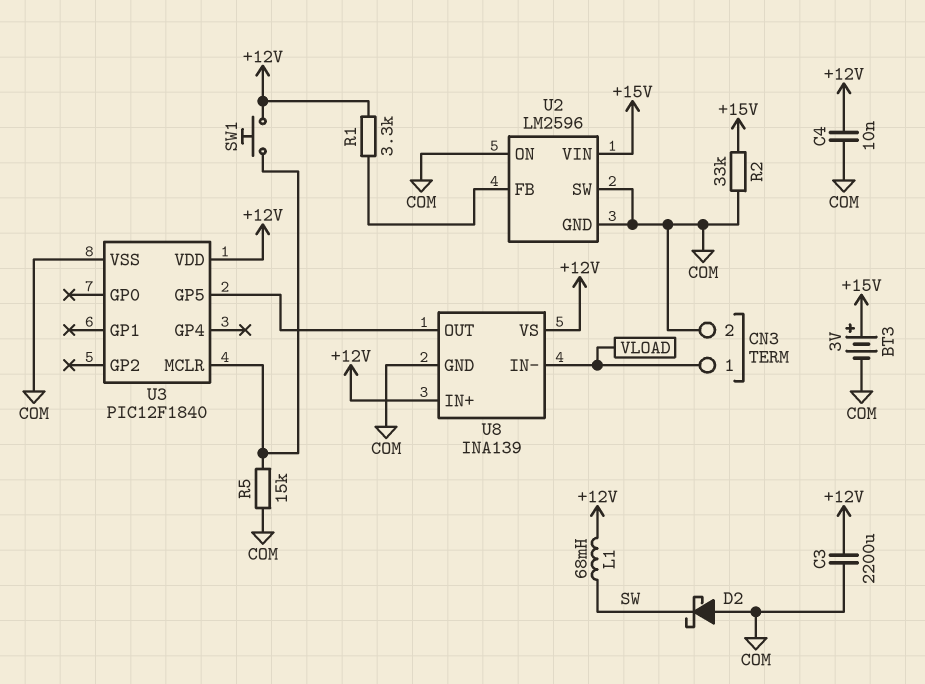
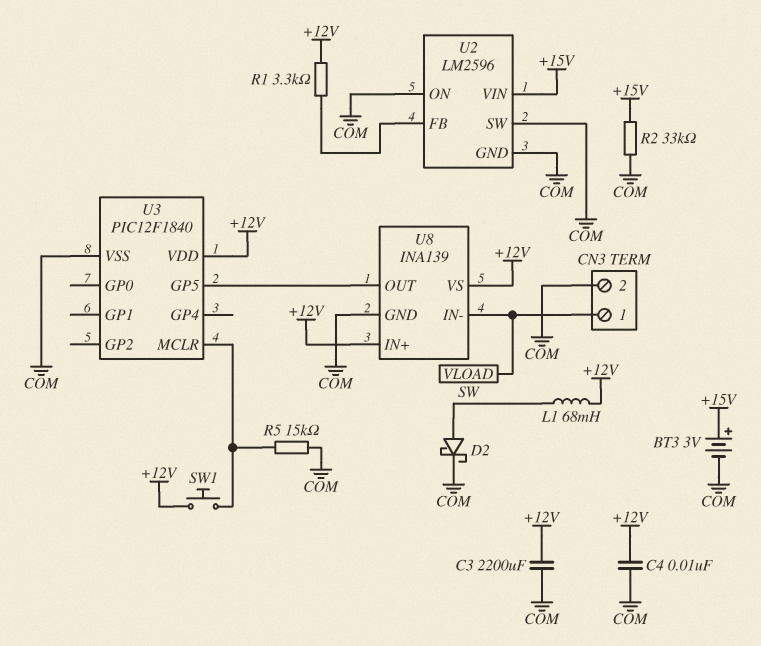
D2: schottky (A COM, K SW) -> schottky (A SW, K COM)

